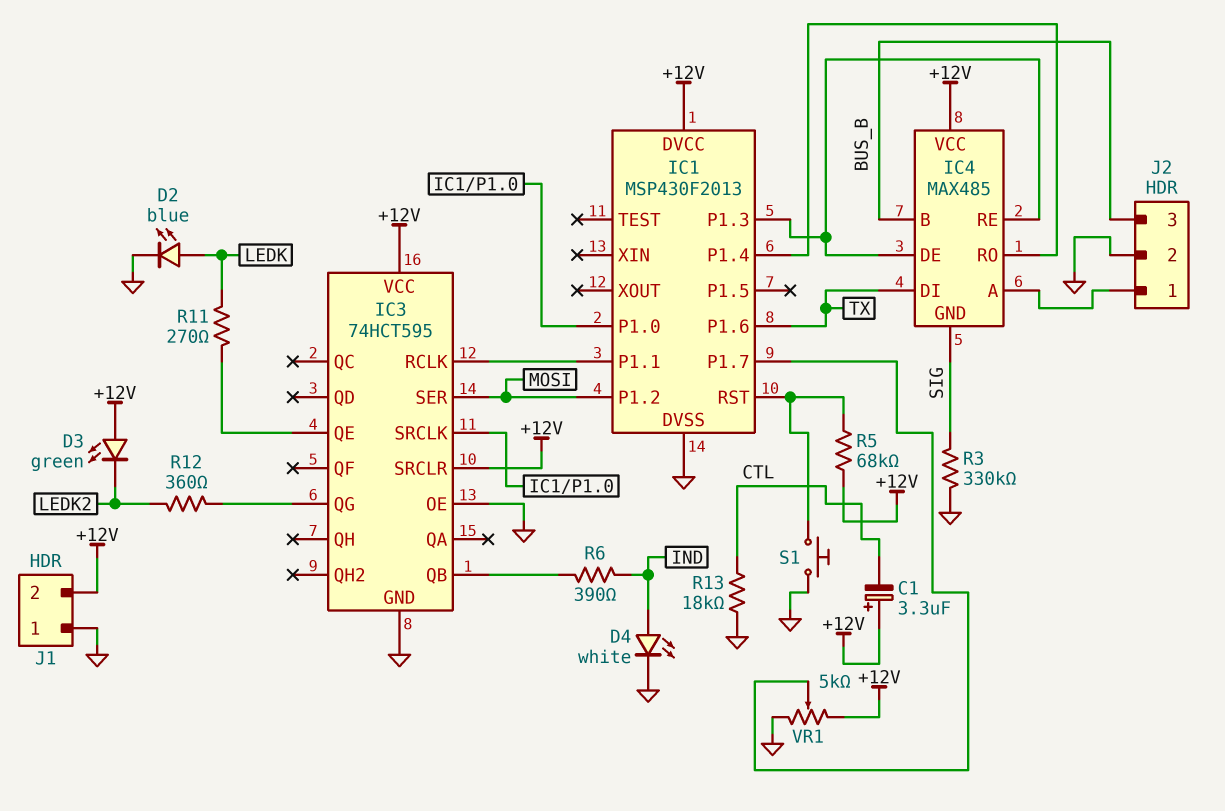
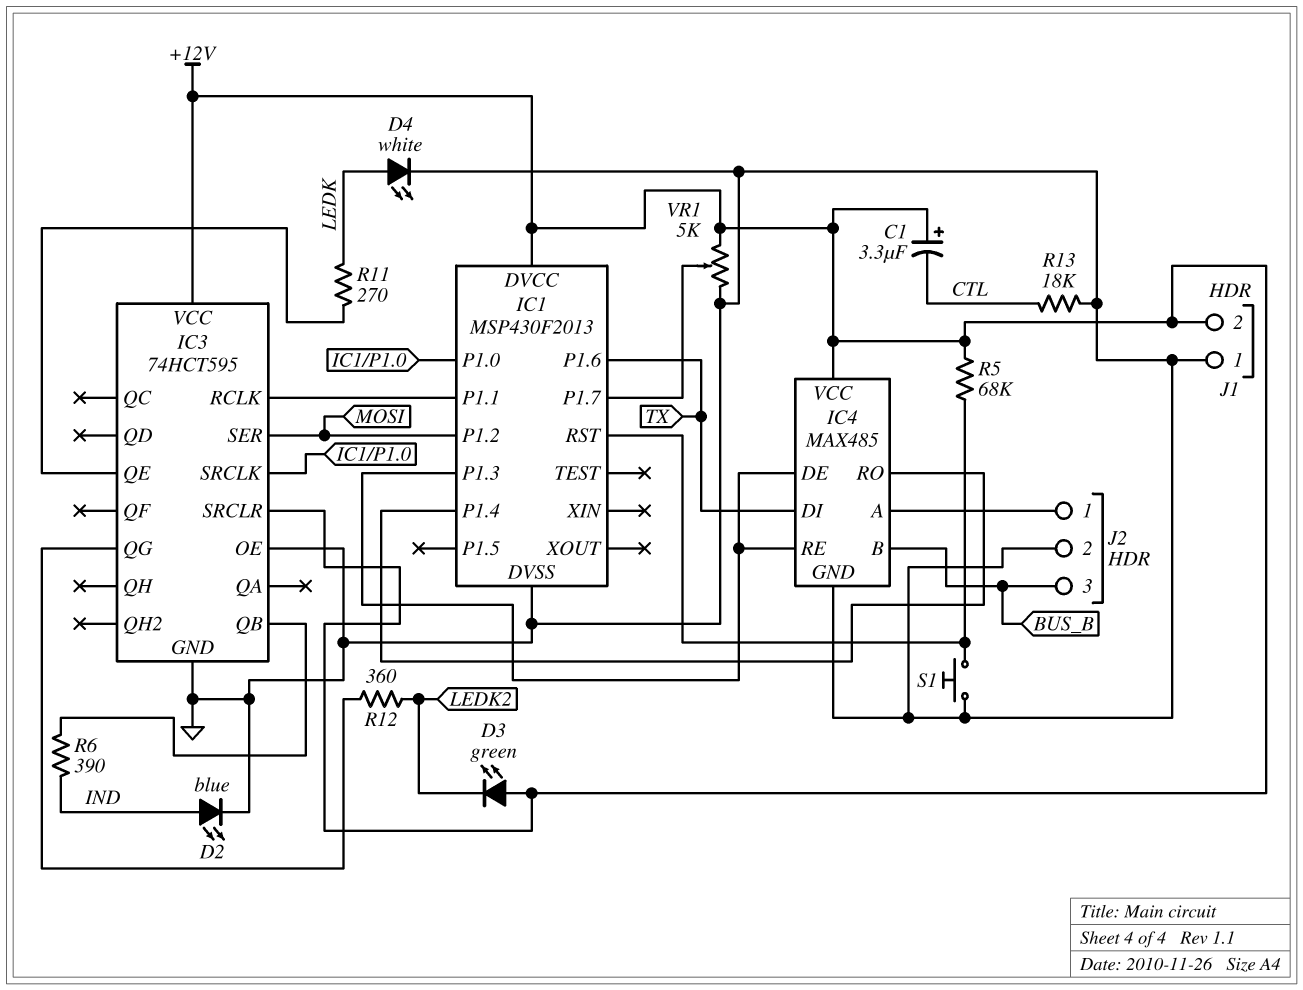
D2: LED blue (A LEDK, K GND) -> LED blue (A IND, K GND)
D4: LED white (A IND, K GND) -> LED white (A LEDK, K GND)
IC4 pin GND: SIG -> GND
R3: 330k (GND, SIG) -> none

